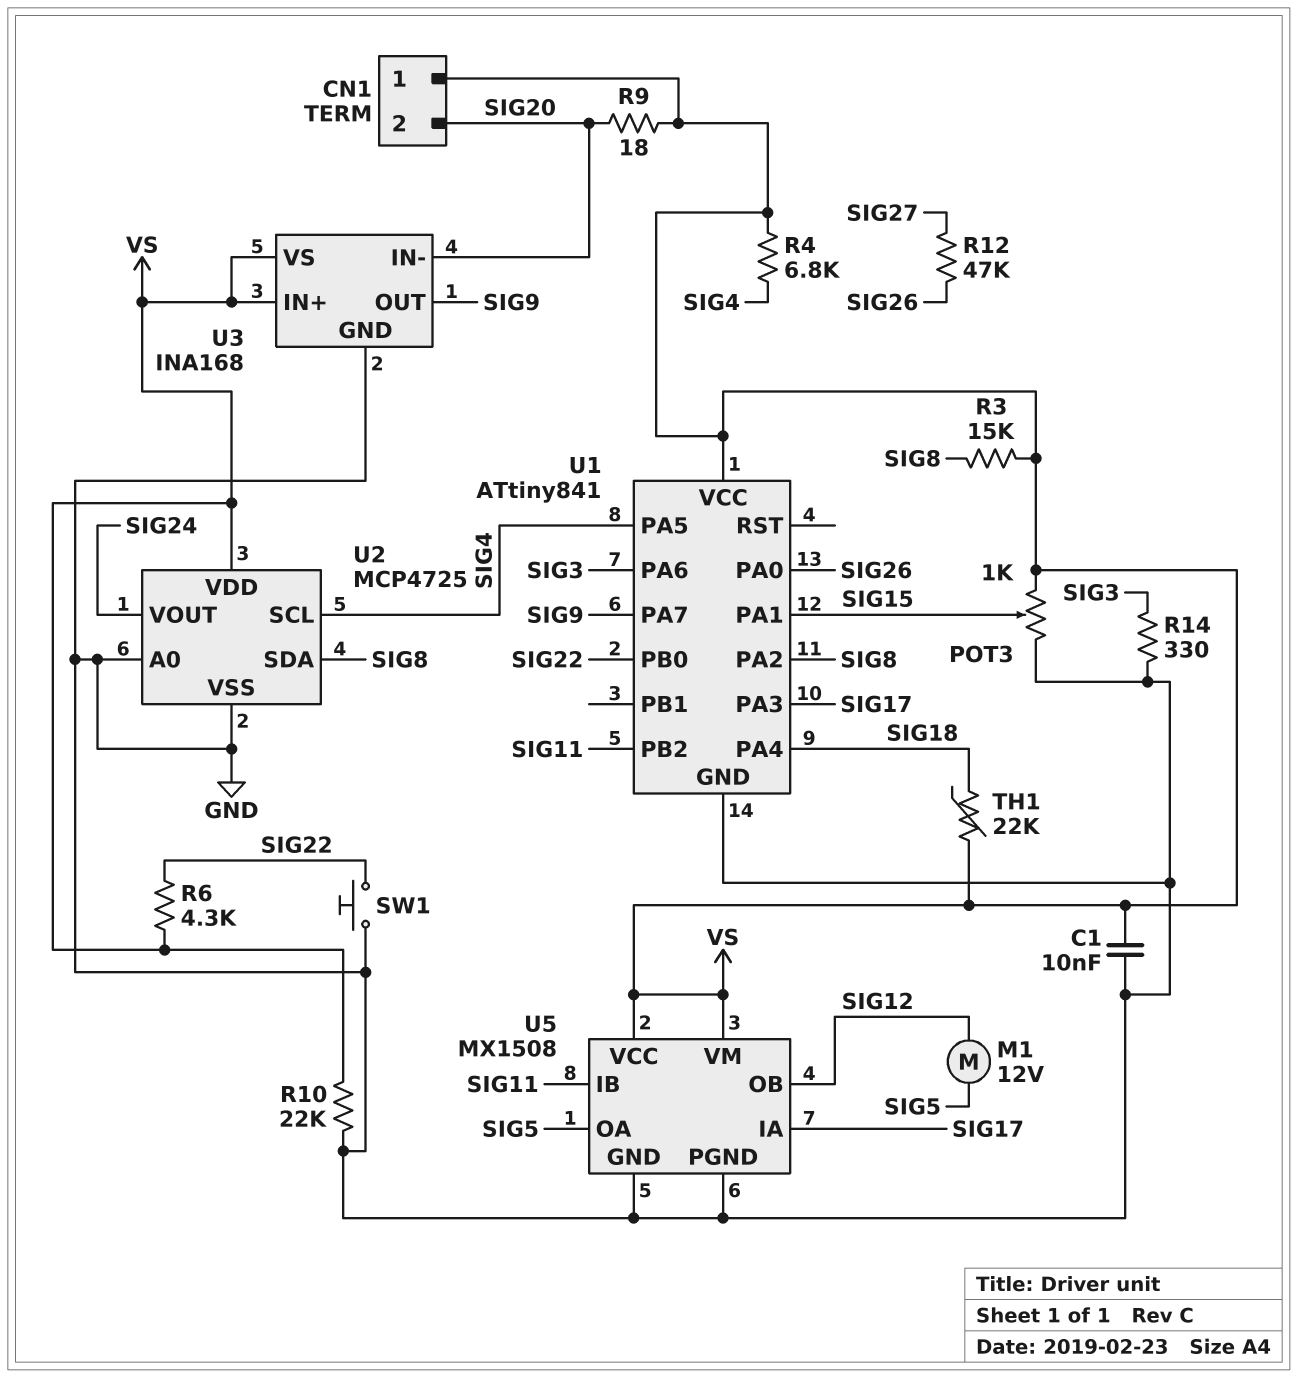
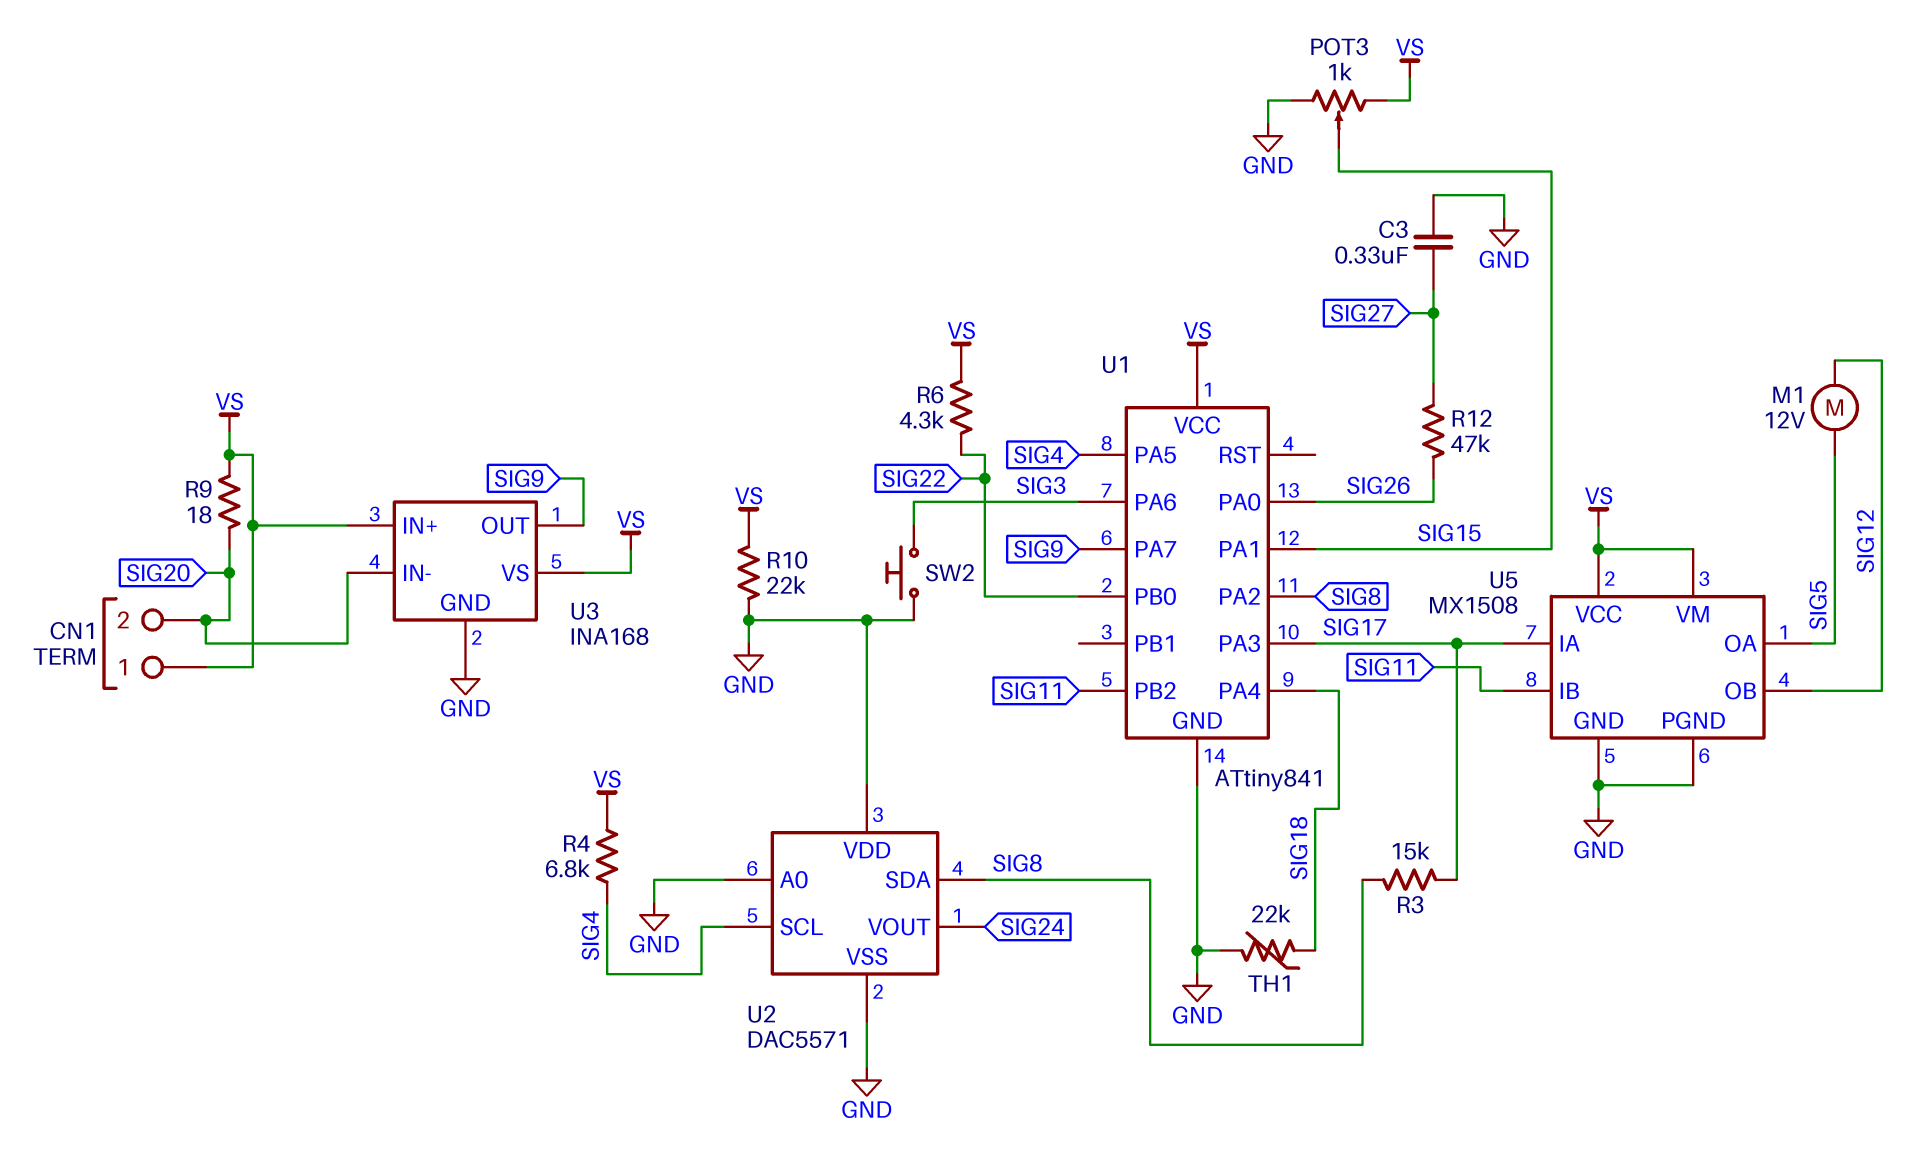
C1: 10nF (GND, VS) -> none
C3: none -> 330nF (GND, SIG27)
R3: 15k (SIG8, VS) -> 15k (SIG8, SIG17)
R14: 330 (GND, SIG3) -> none
SW1: button (GND, SIG22) -> none
SW2: none -> button (GND, SIG3)
TH1: 22k (SIG18, VS) -> 22k (GND, SIG18)
U2: MCP4725 -> DAC5571
U2 pin VDD: VS -> GND

